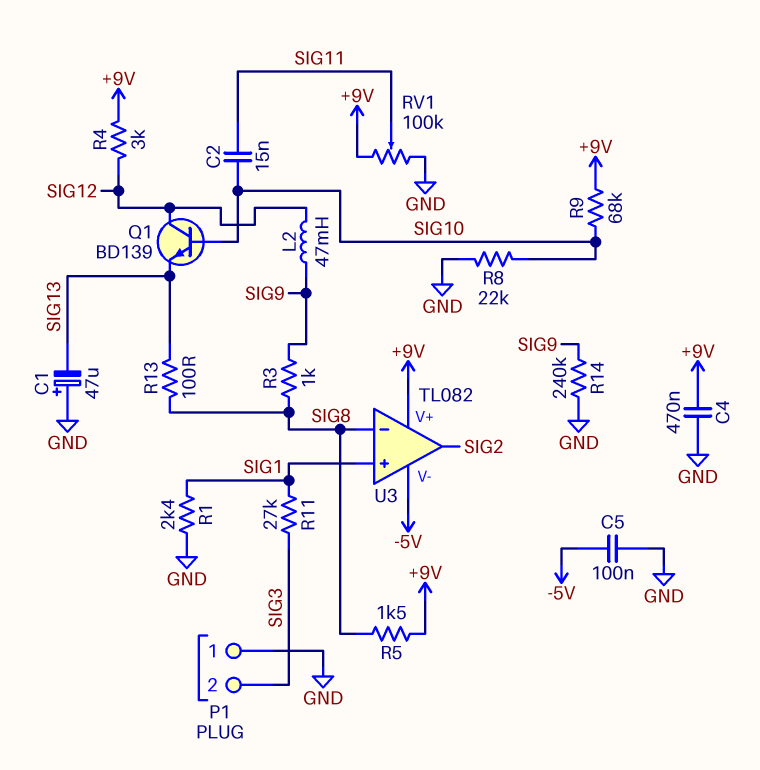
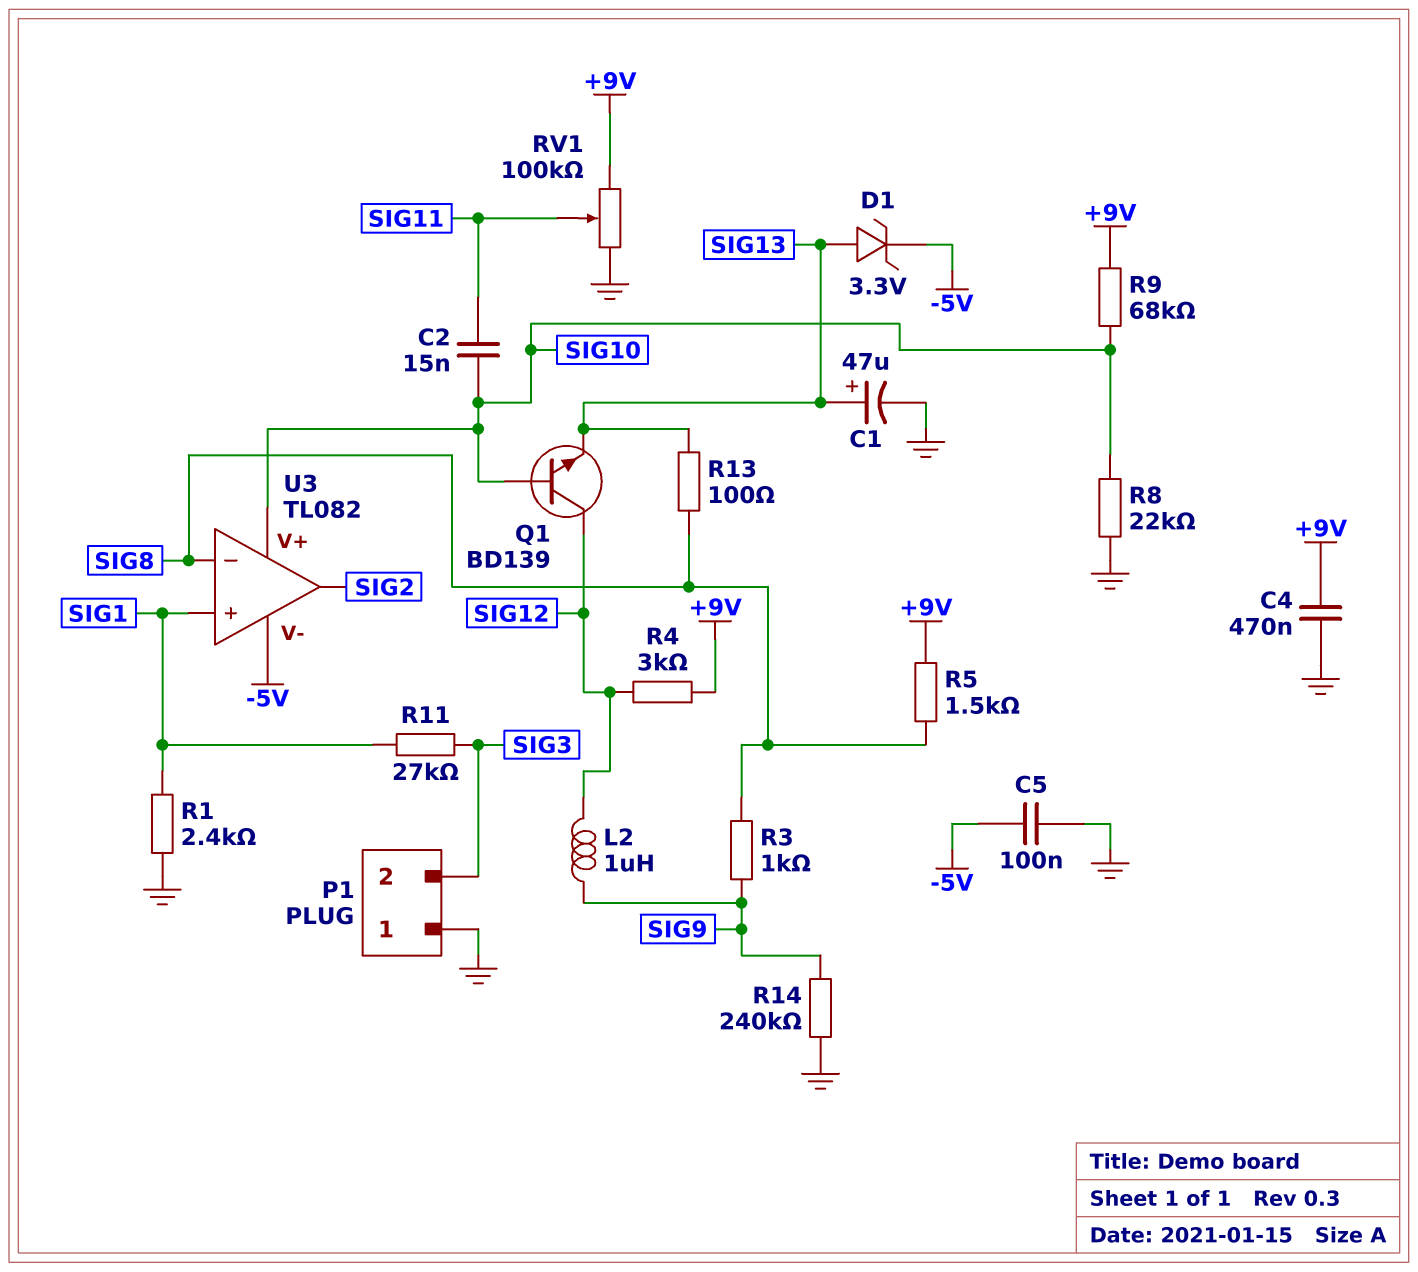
C1: 47uF (plus GND, minus SIG13) -> 47uF (plus SIG13, minus GND)
D1: none -> zener 3.3V (A SIG13, K -5V)
L2: 47mH (SIG9, SIG12) -> 1uH (SIG9, SIG12)
U3 pin V+: +9V -> SIG10

